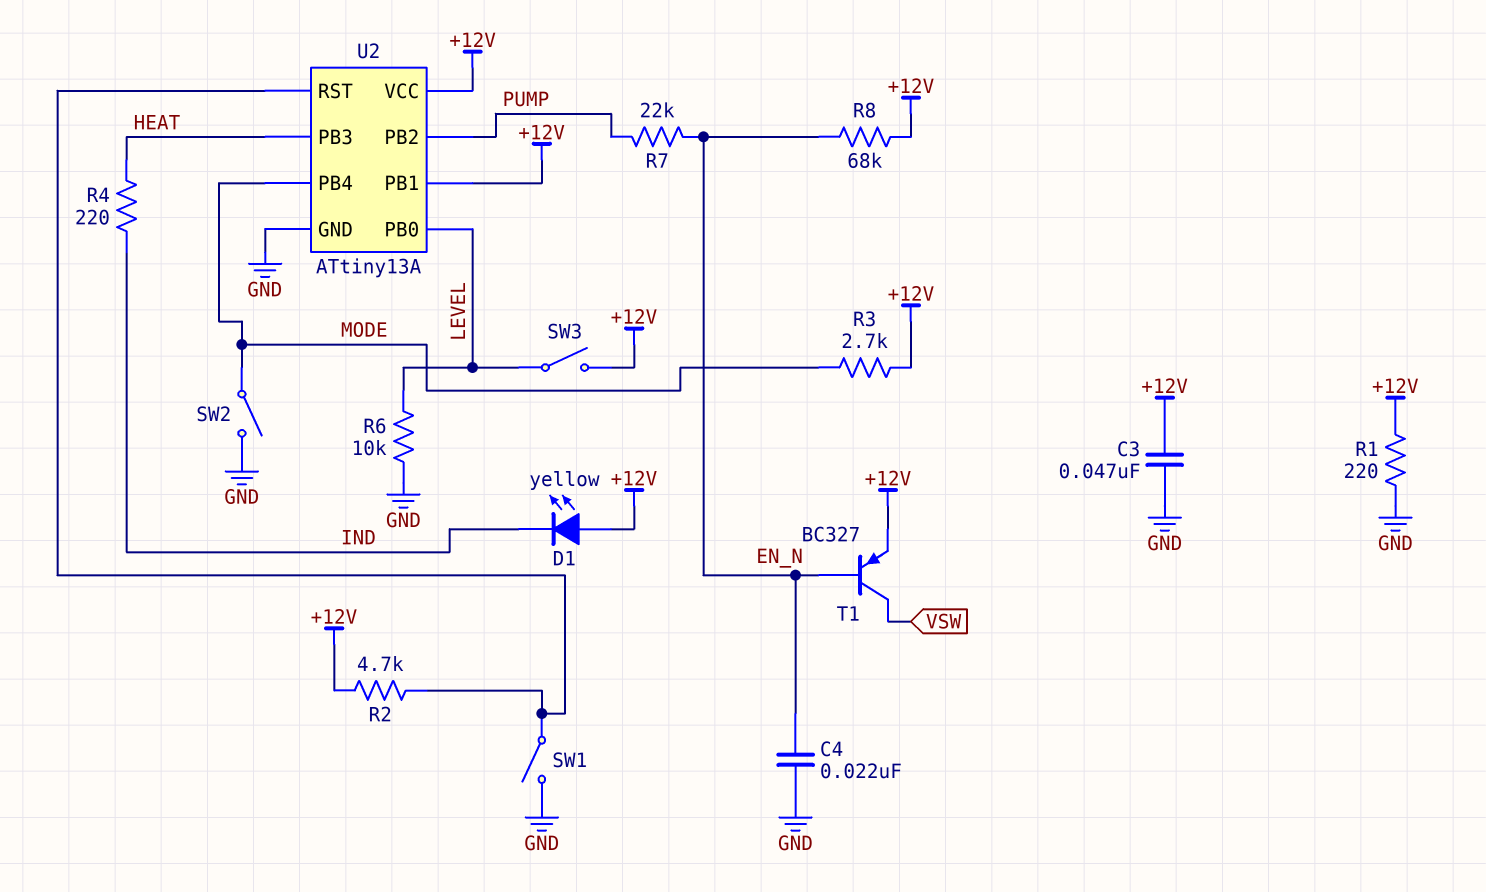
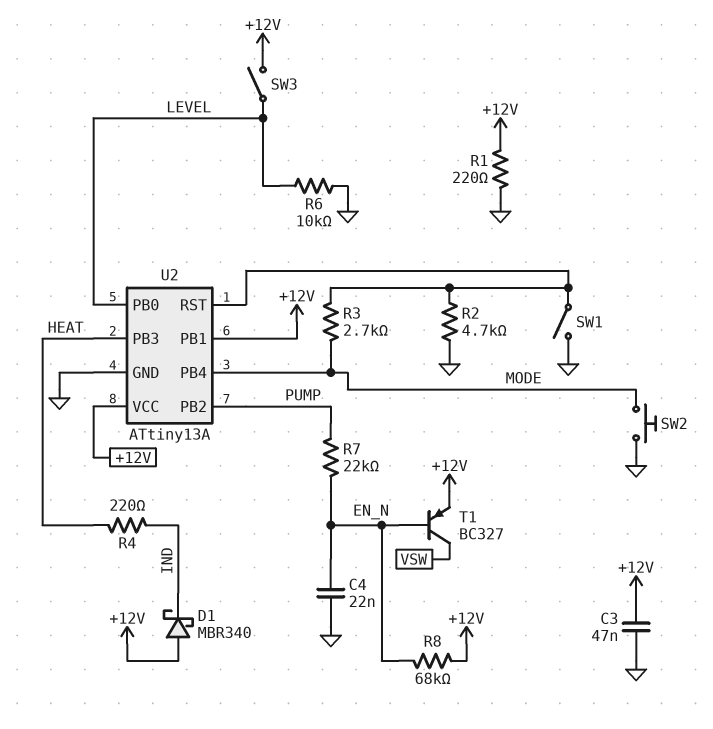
D1: LED yellow (A +12V, K IND) -> schottky MBR340 (A +12V, K IND)
R2: 4.7k (+12V, U2/RST) -> 4.7k (GND, U2/RST)
R3: 2.7k (+12V, MODE) -> 2.7k (MODE, U2/RST)
SW2: switch (GND, MODE) -> button (GND, MODE)

